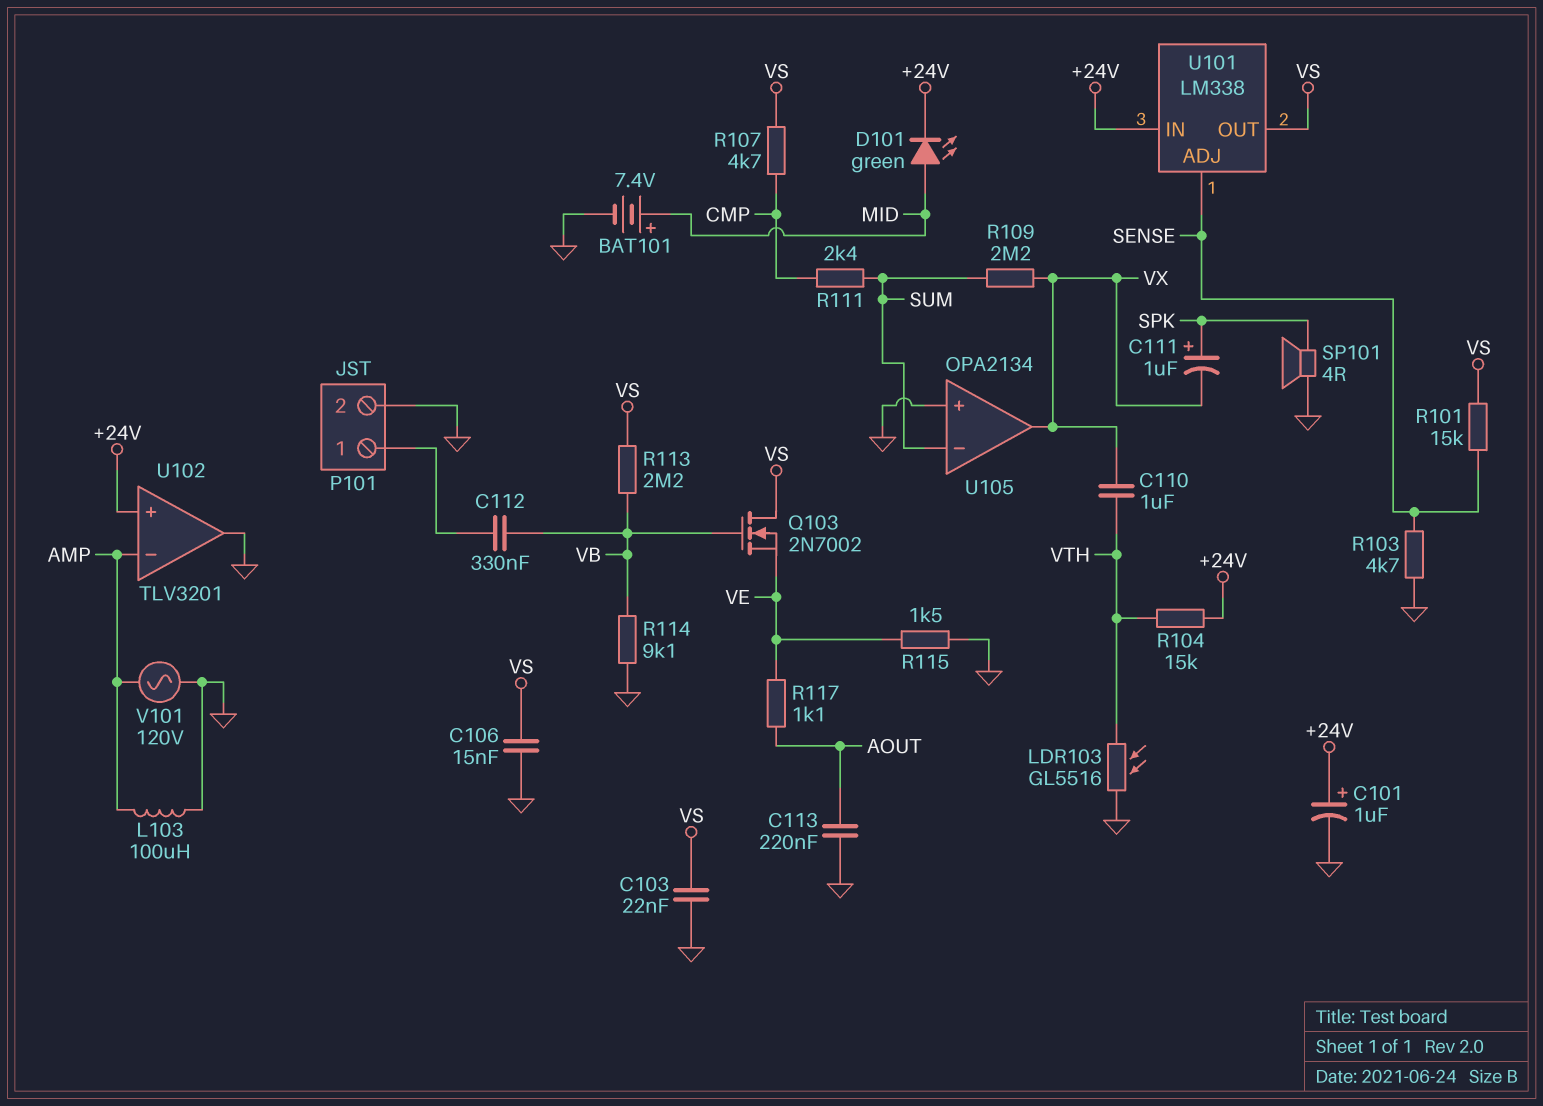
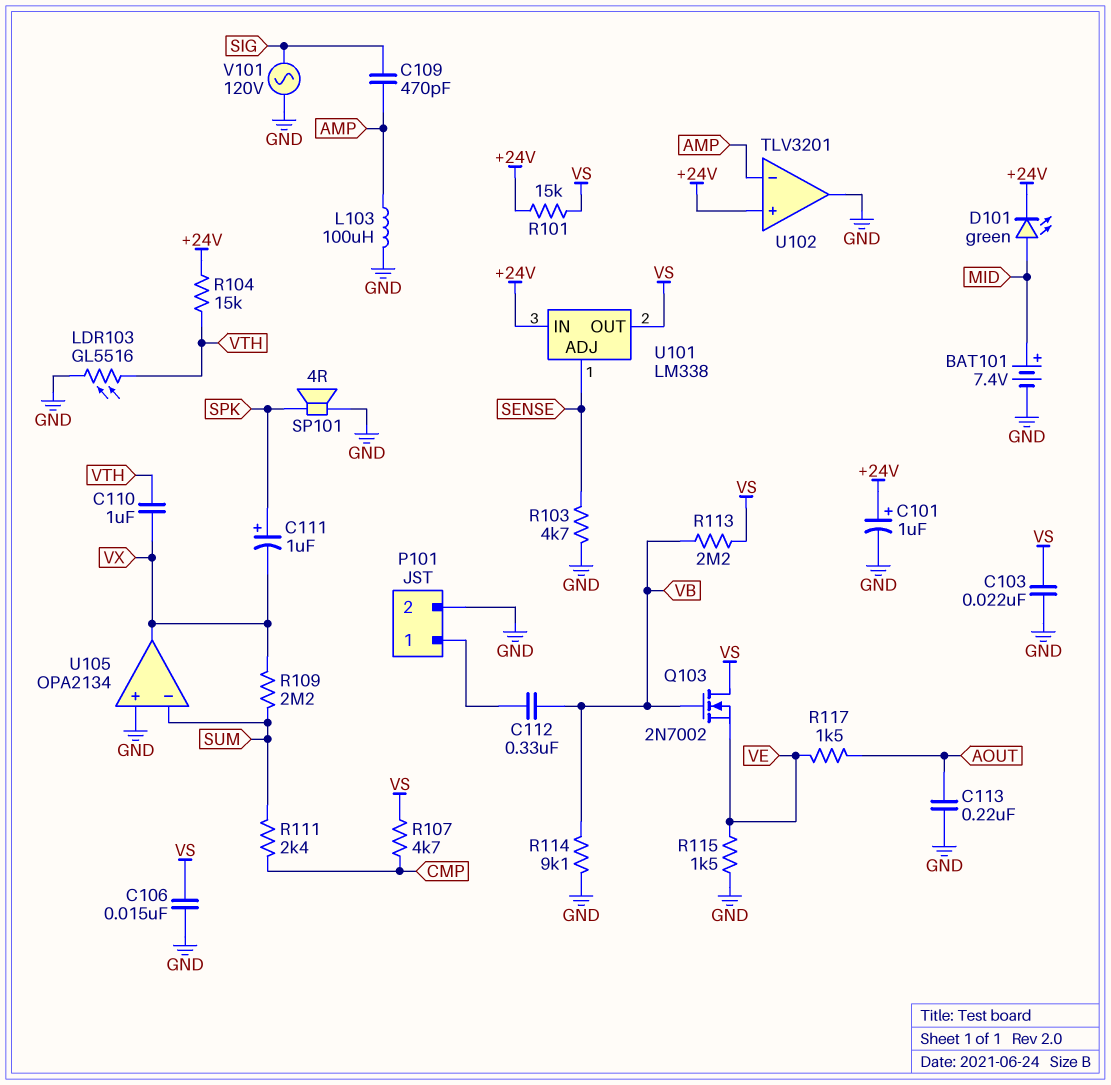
C109: none -> 470pF (AMP, SIG)
R101: 15k (SENSE, VS) -> 15k (+24V, VS)
R117: 1.1k (AOUT, VE) -> 1.5k (AOUT, VE)
V101: AC 120V (AMP, GND) -> AC 120V (GND, SIG)

